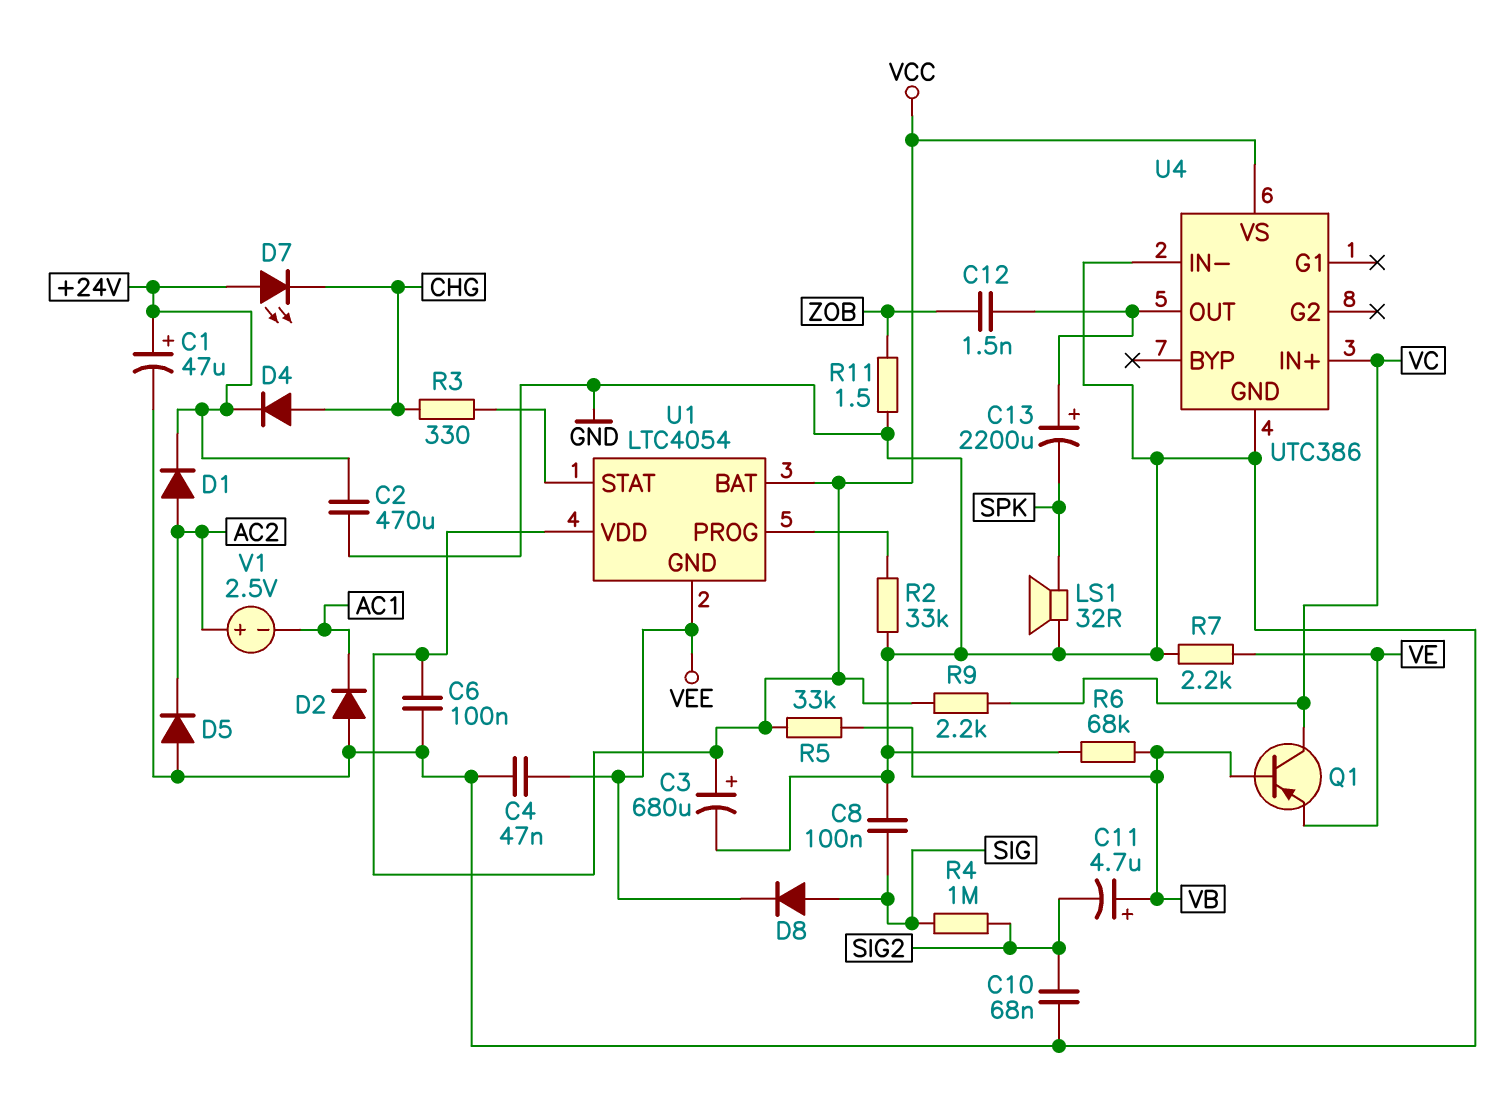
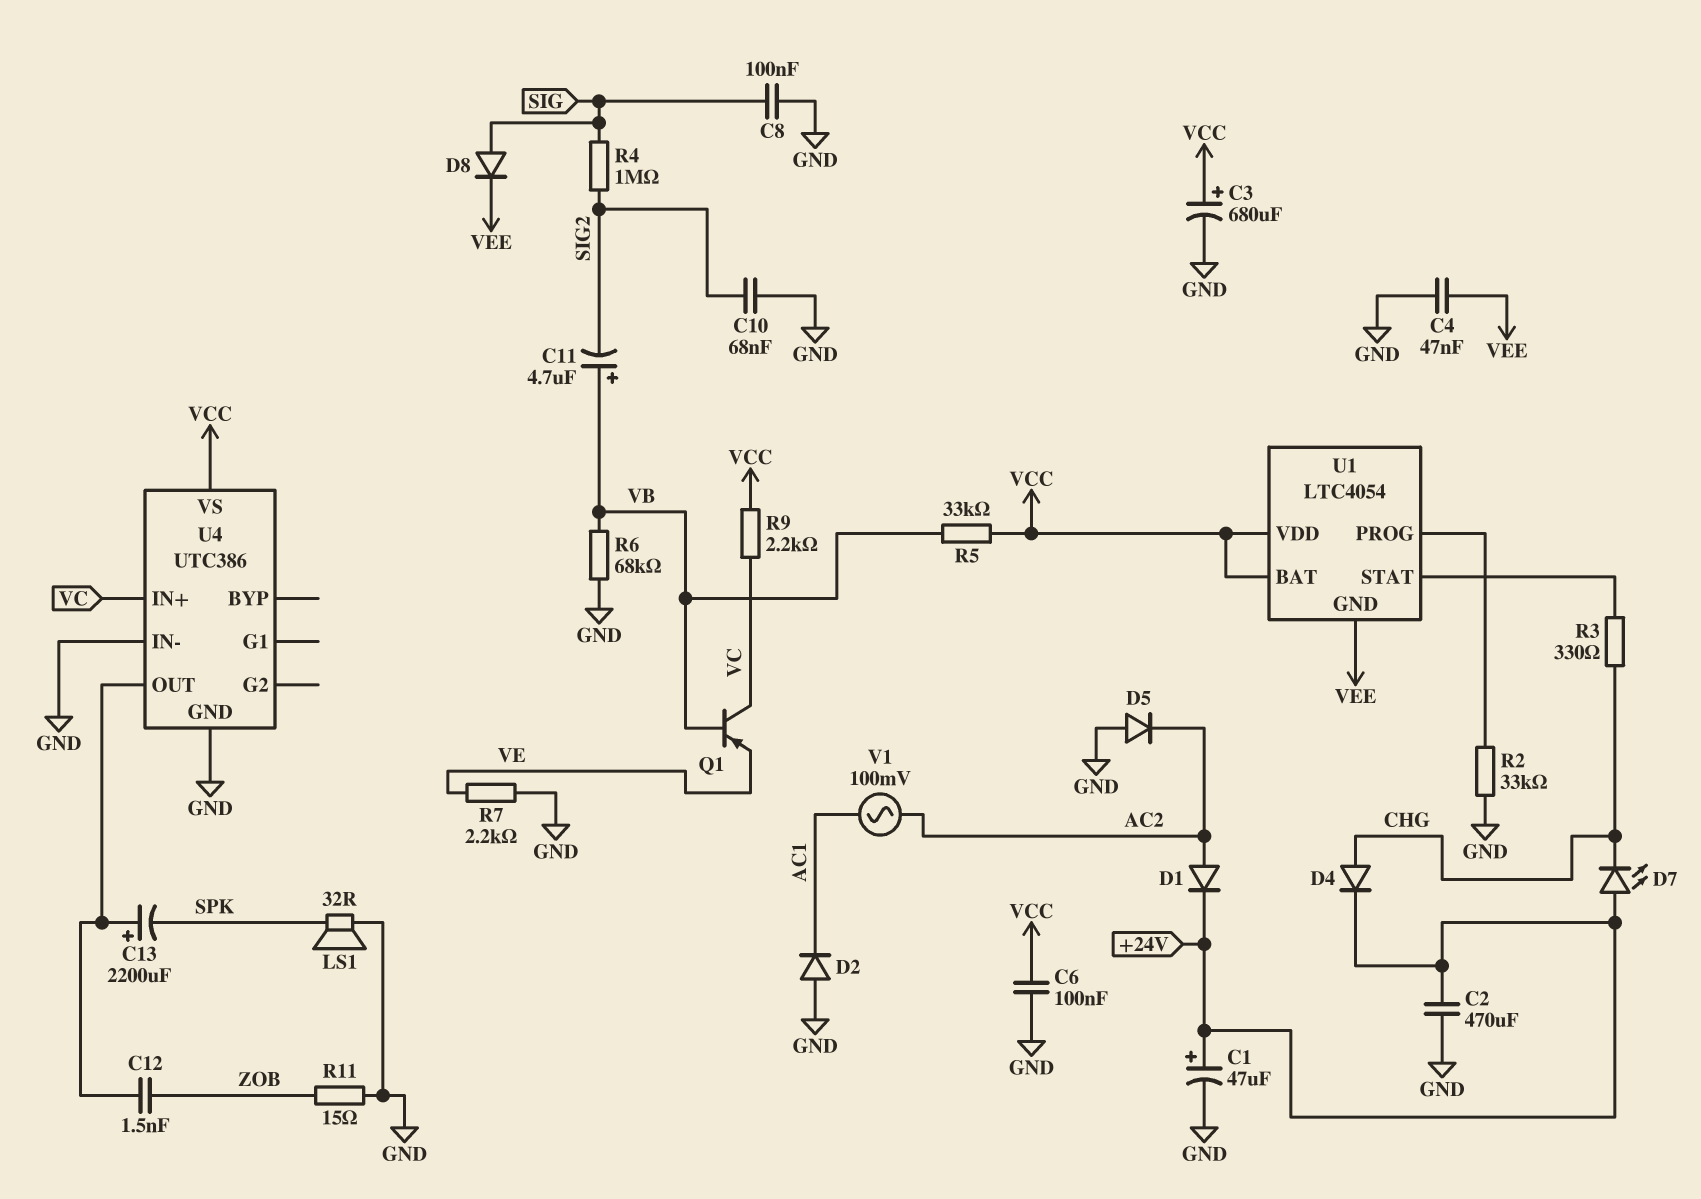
R11: 1.5 (GND, ZOB) -> 15 (GND, ZOB)
V1: 2.5V (plus AC2, minus AC1) -> AC 100mV (AC1, AC2)

